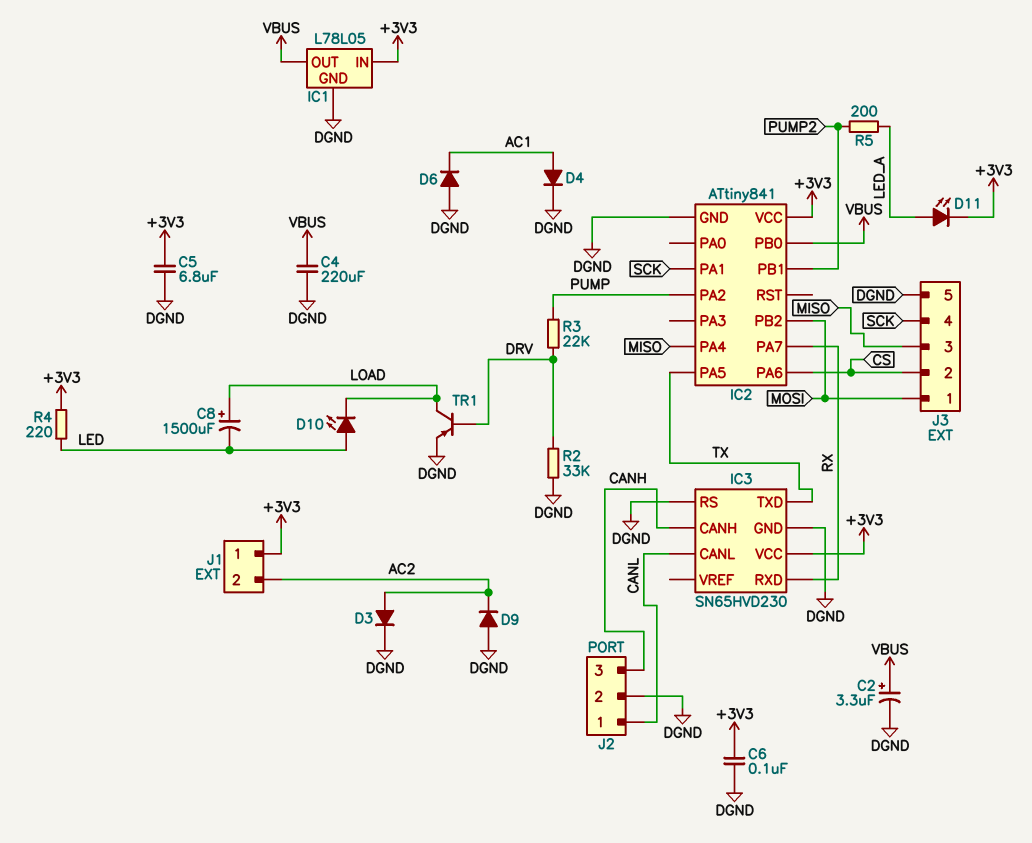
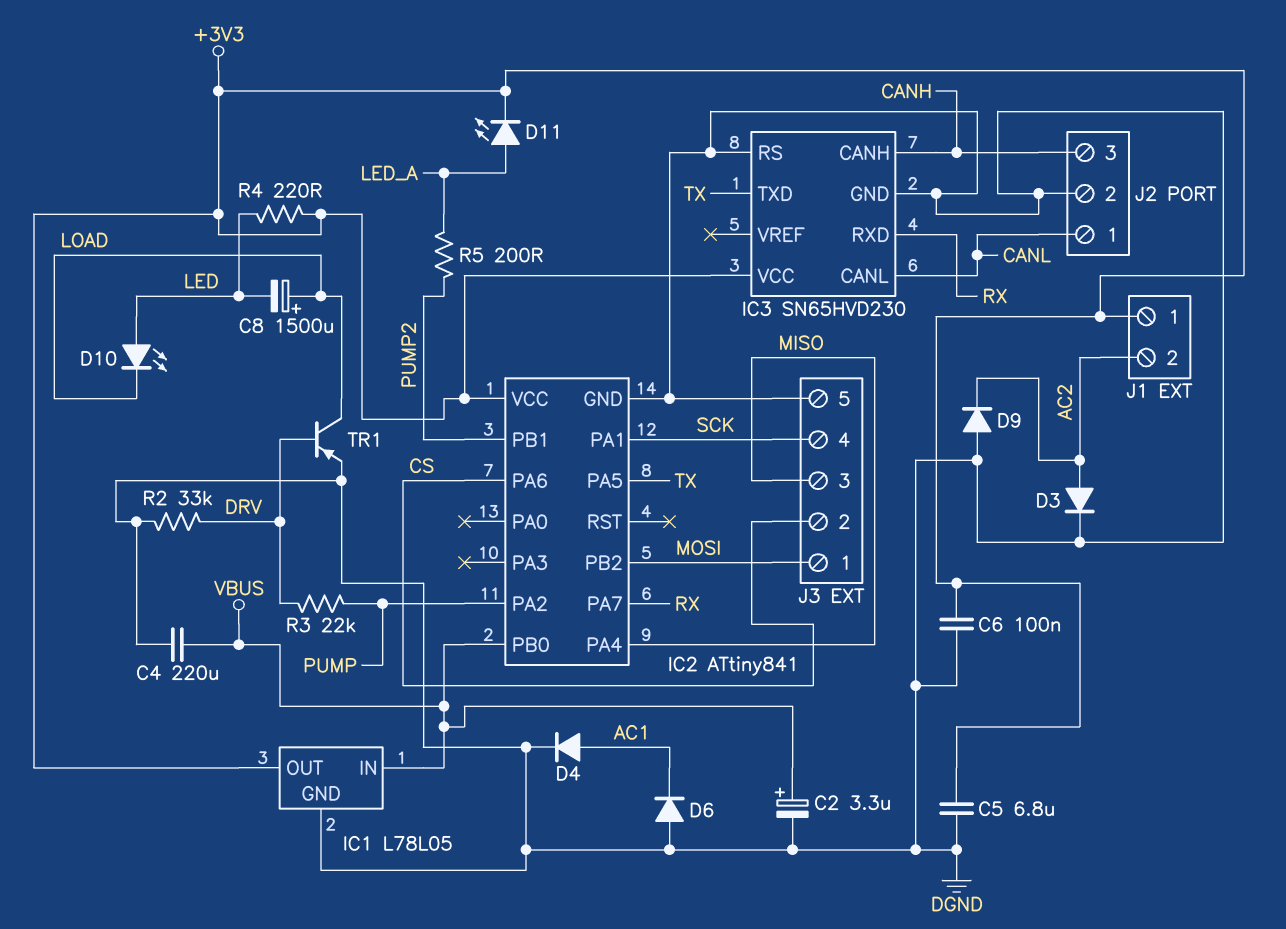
IC1 pin IN: +3V3 -> VBUS
IC1 pin OUT: VBUS -> +3V3

